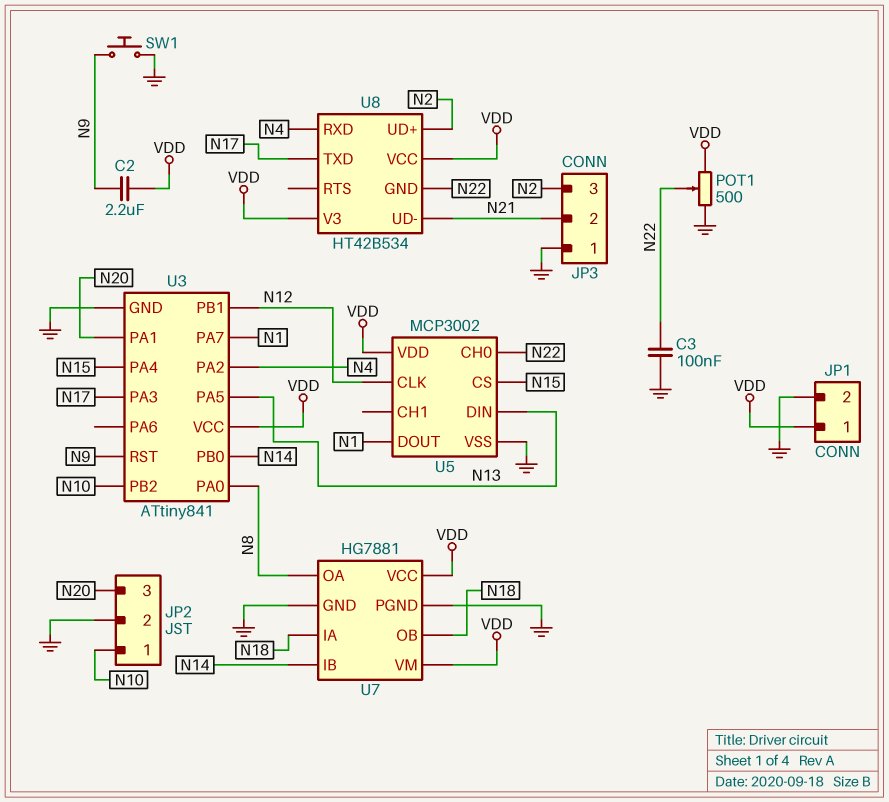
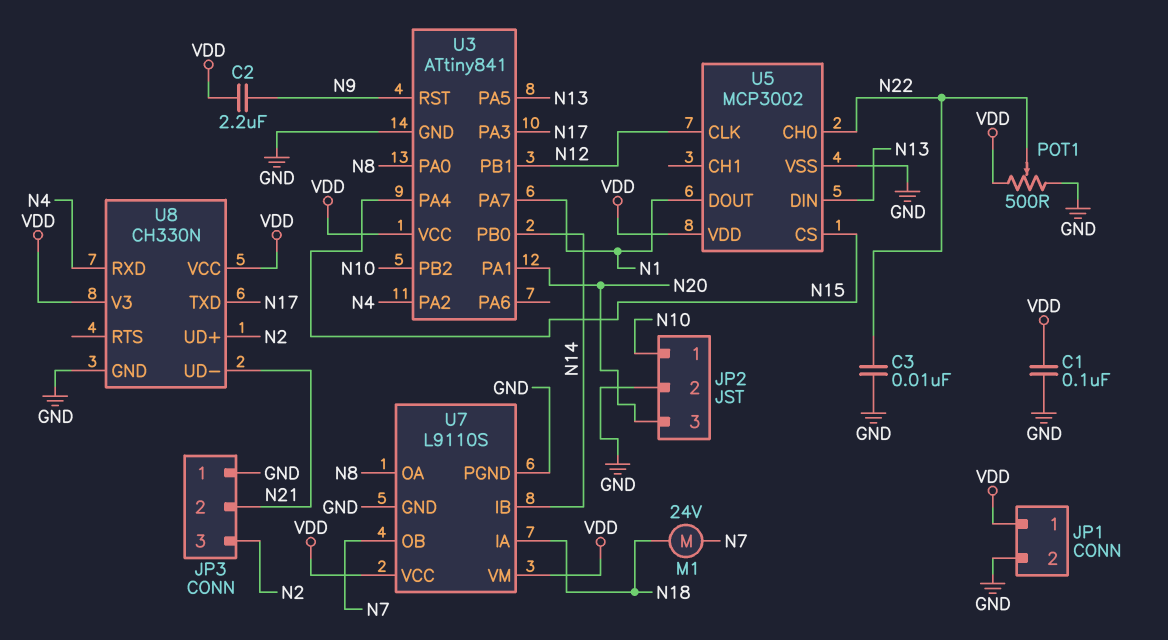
C1: none -> 100nF (GND, VDD)
C3: 100nF (GND, N22) -> 10nF (GND, N22)
M1: none -> motor 24V (N7, N18)
SW1: button (GND, N9) -> none
U7: HG7881 -> L9110S
U7 pin OB: N18 -> N7
U8: HT42B534 -> CH330N
U8 pin GND: N22 -> GND

